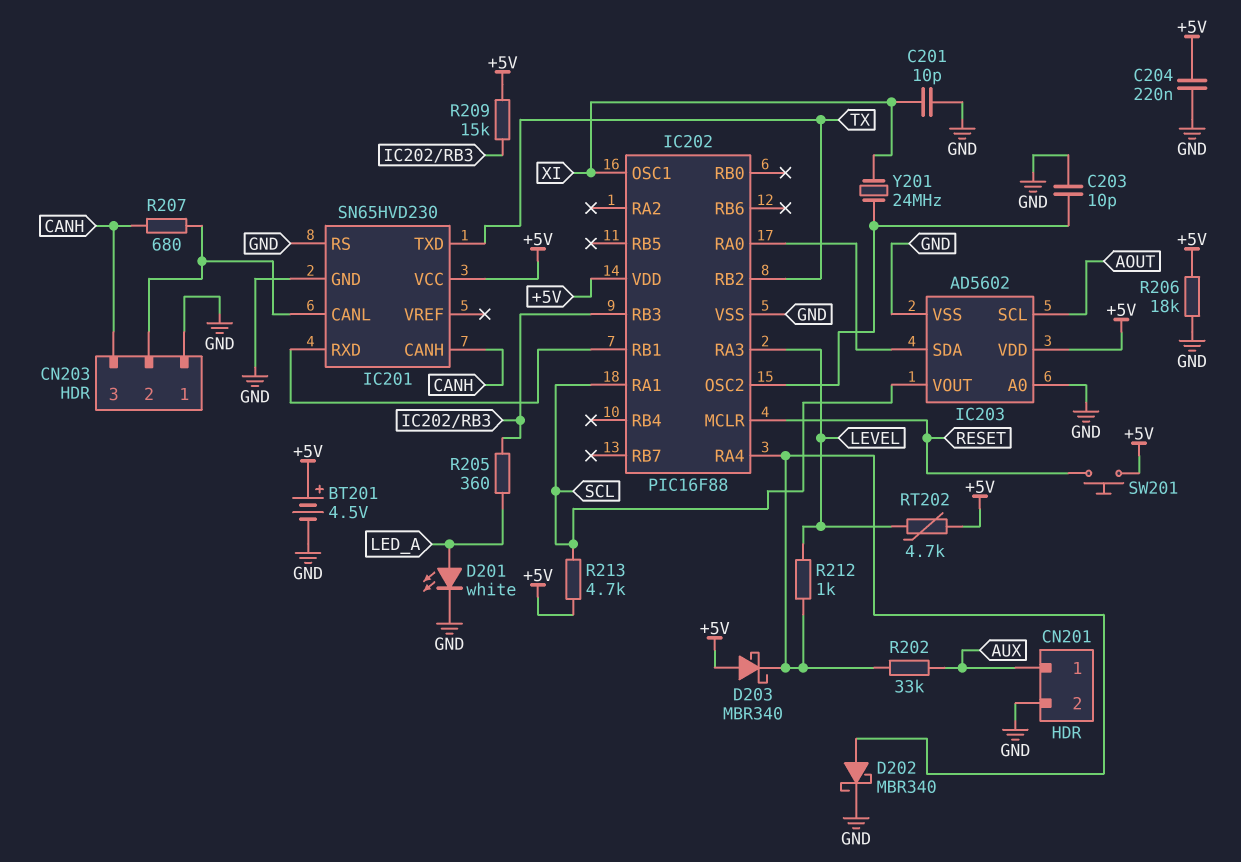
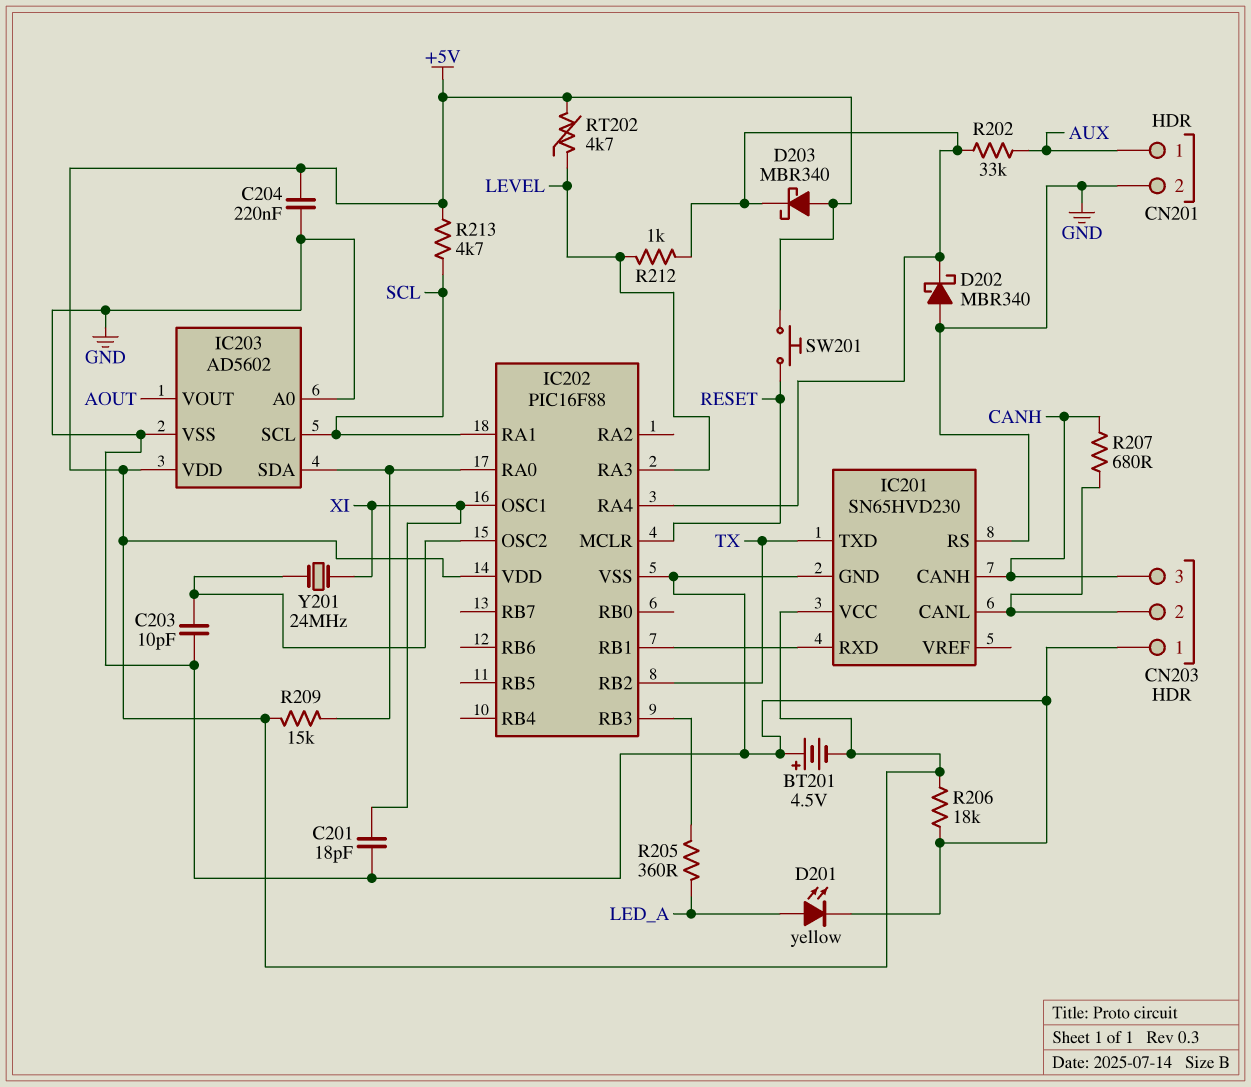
BT201: 4.5V (plus +5V, minus GND) -> 4.5V (plus GND, minus +5V)
C201: 10pF (GND, XI) -> 18pF (GND, XI)
D201: LED white (A LED_A, K GND) -> LED yellow (A LED_A, K GND)
D202: schottky MBR340 (A IC202/RA4, K GND) -> schottky MBR340 (A GND, K IC202/RA4)
IC203 pin SCL: AOUT -> SCL
IC203 pin VOUT: SCL -> AOUT
R209: 15k (+5V, IC202/RB3) -> 15k (+5V, IC202/RA0)

